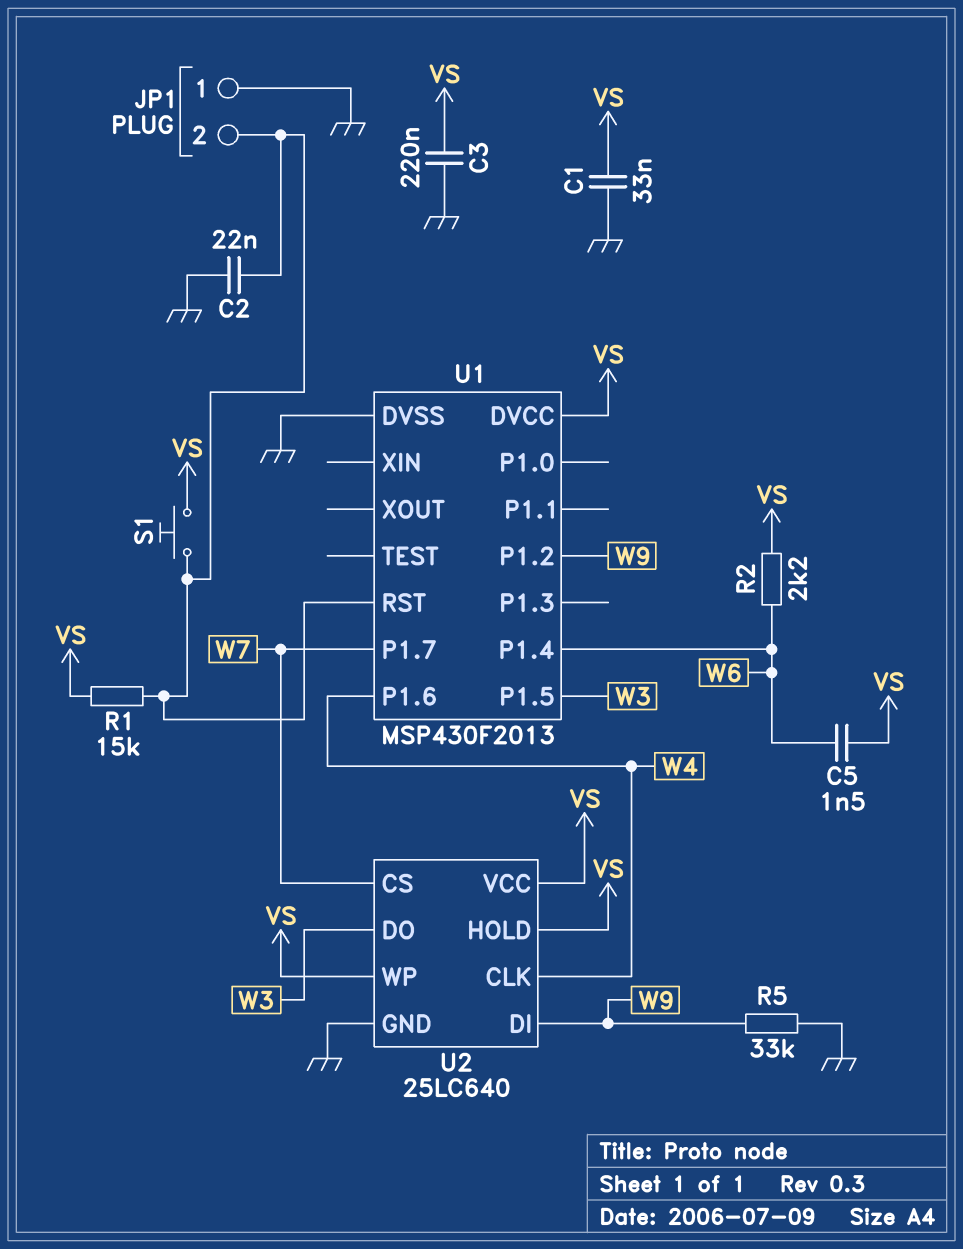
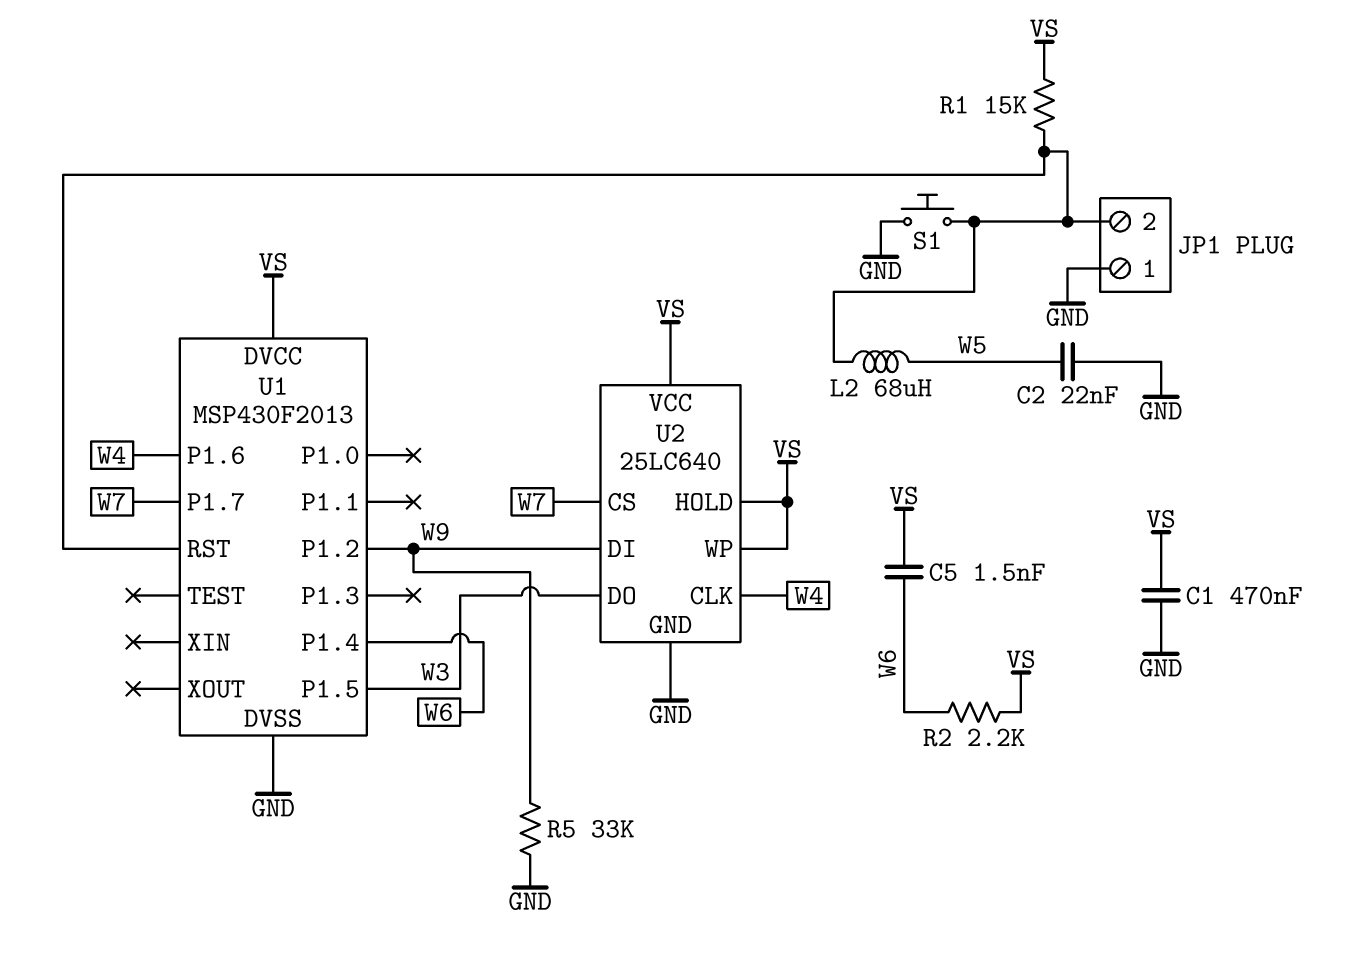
C1: 33nF (GND, VS) -> 470nF (GND, VS)
C2: 22nF (GND, JP1/2) -> 22nF (GND, W5)
C3: 220nF (GND, VS) -> none
L2: none -> 68uH (JP1/2, W5)
S1: button (JP1/2, VS) -> button (GND, JP1/2)

